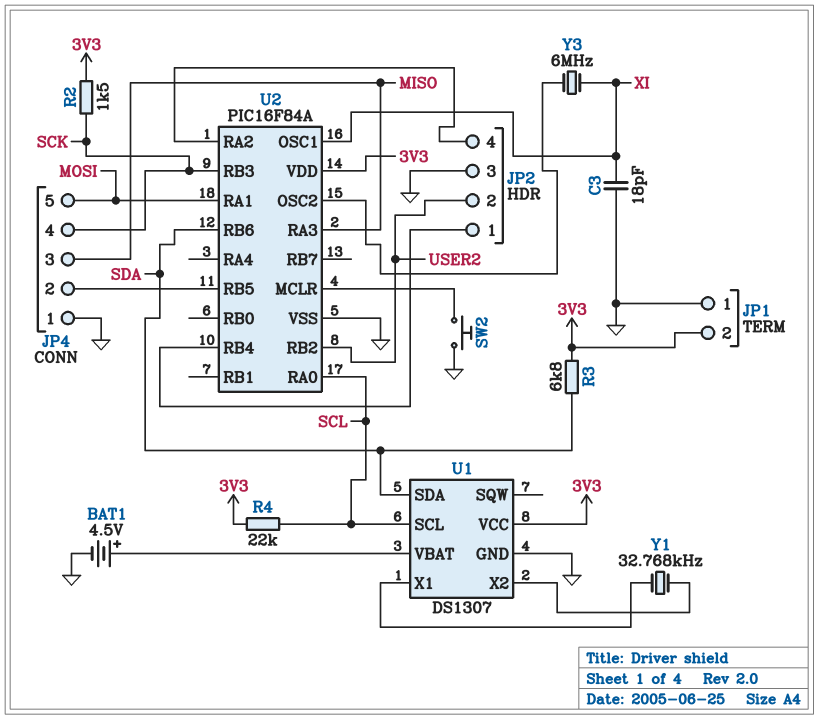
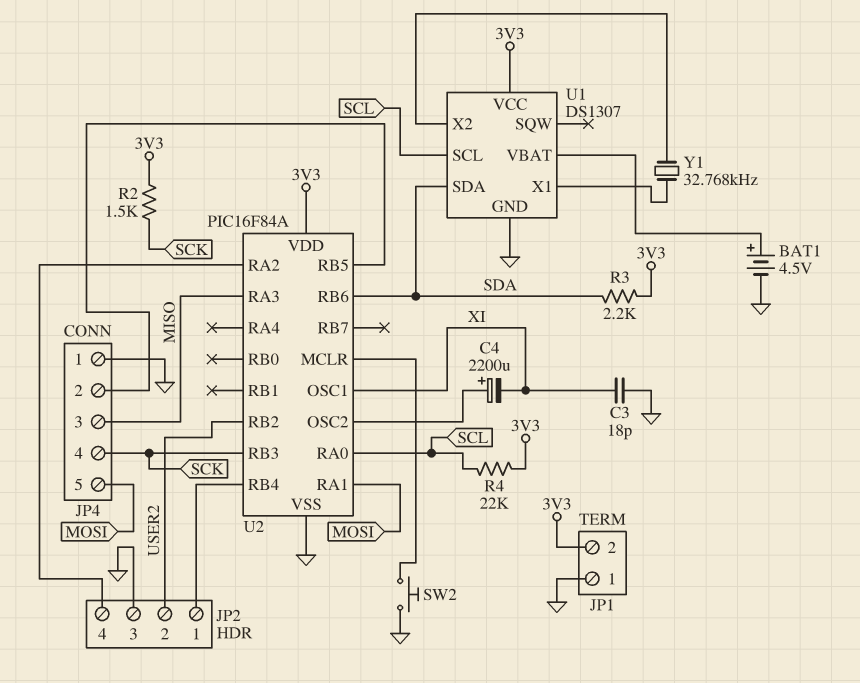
C4: none -> 2200uF (plus U2/OSC2, minus XI)
R3: 6.8k (3V3, SDA) -> 2.2k (3V3, SDA)
Y3: 6MHz (U2/OSC2, XI) -> none

